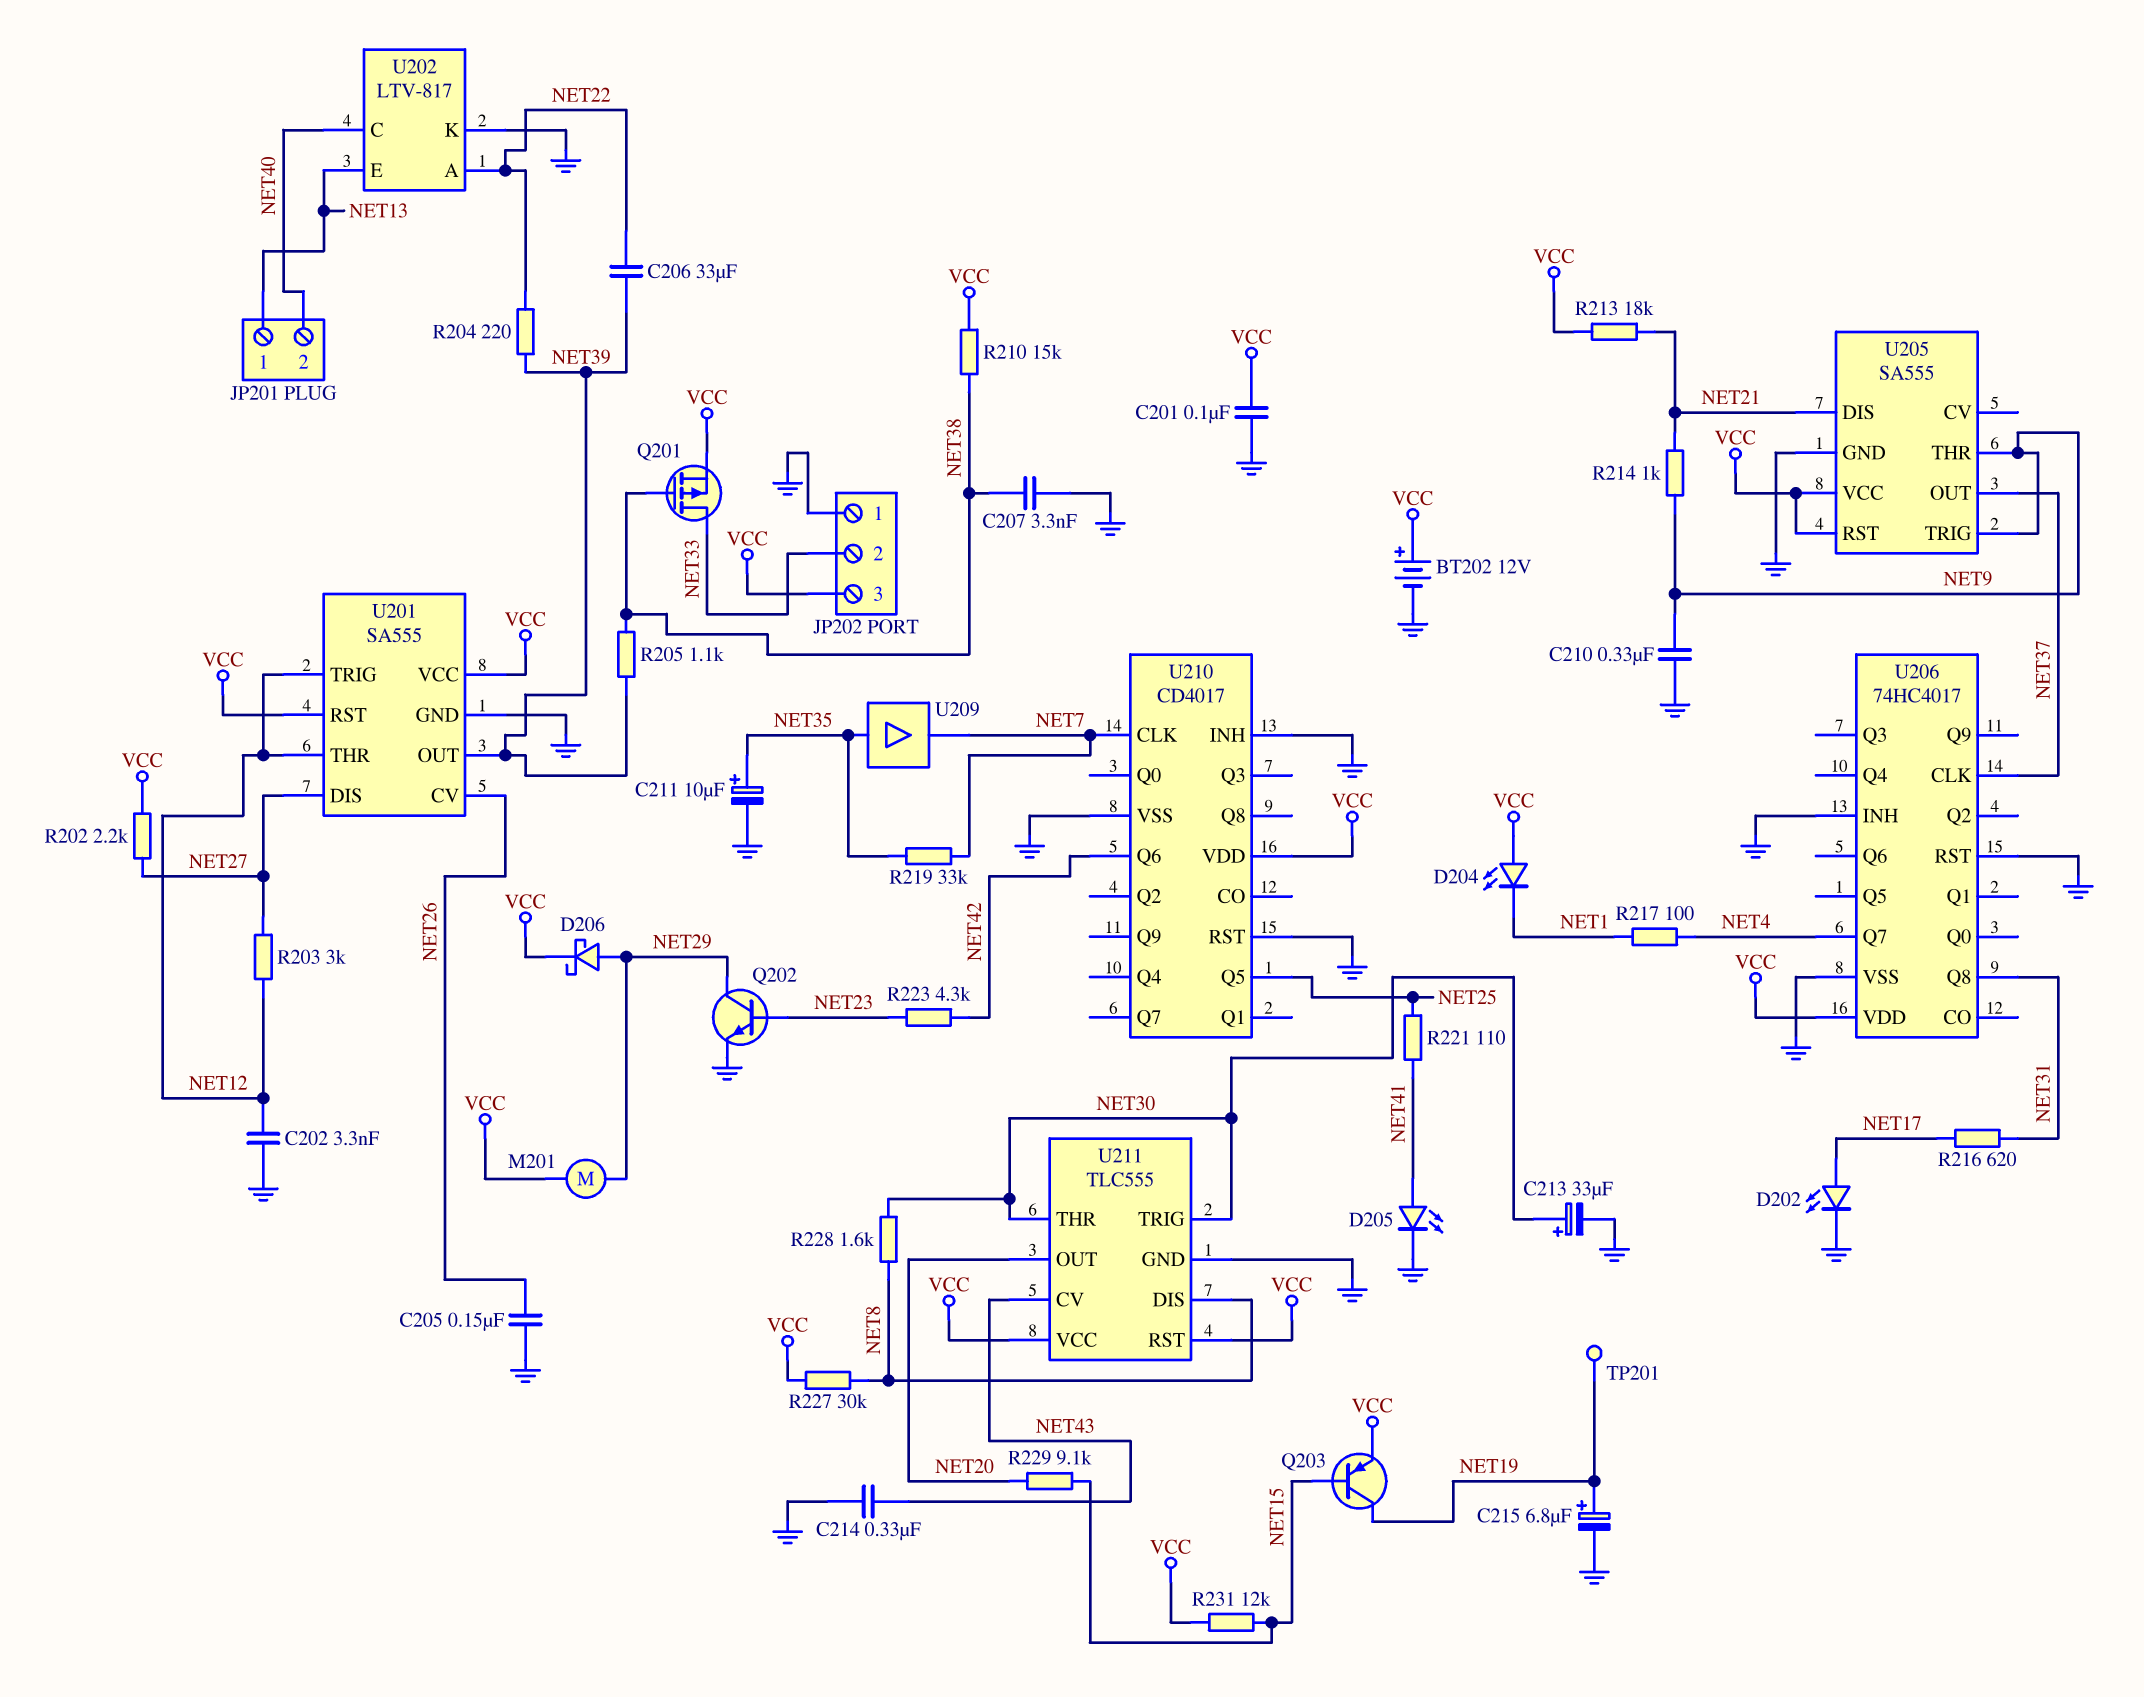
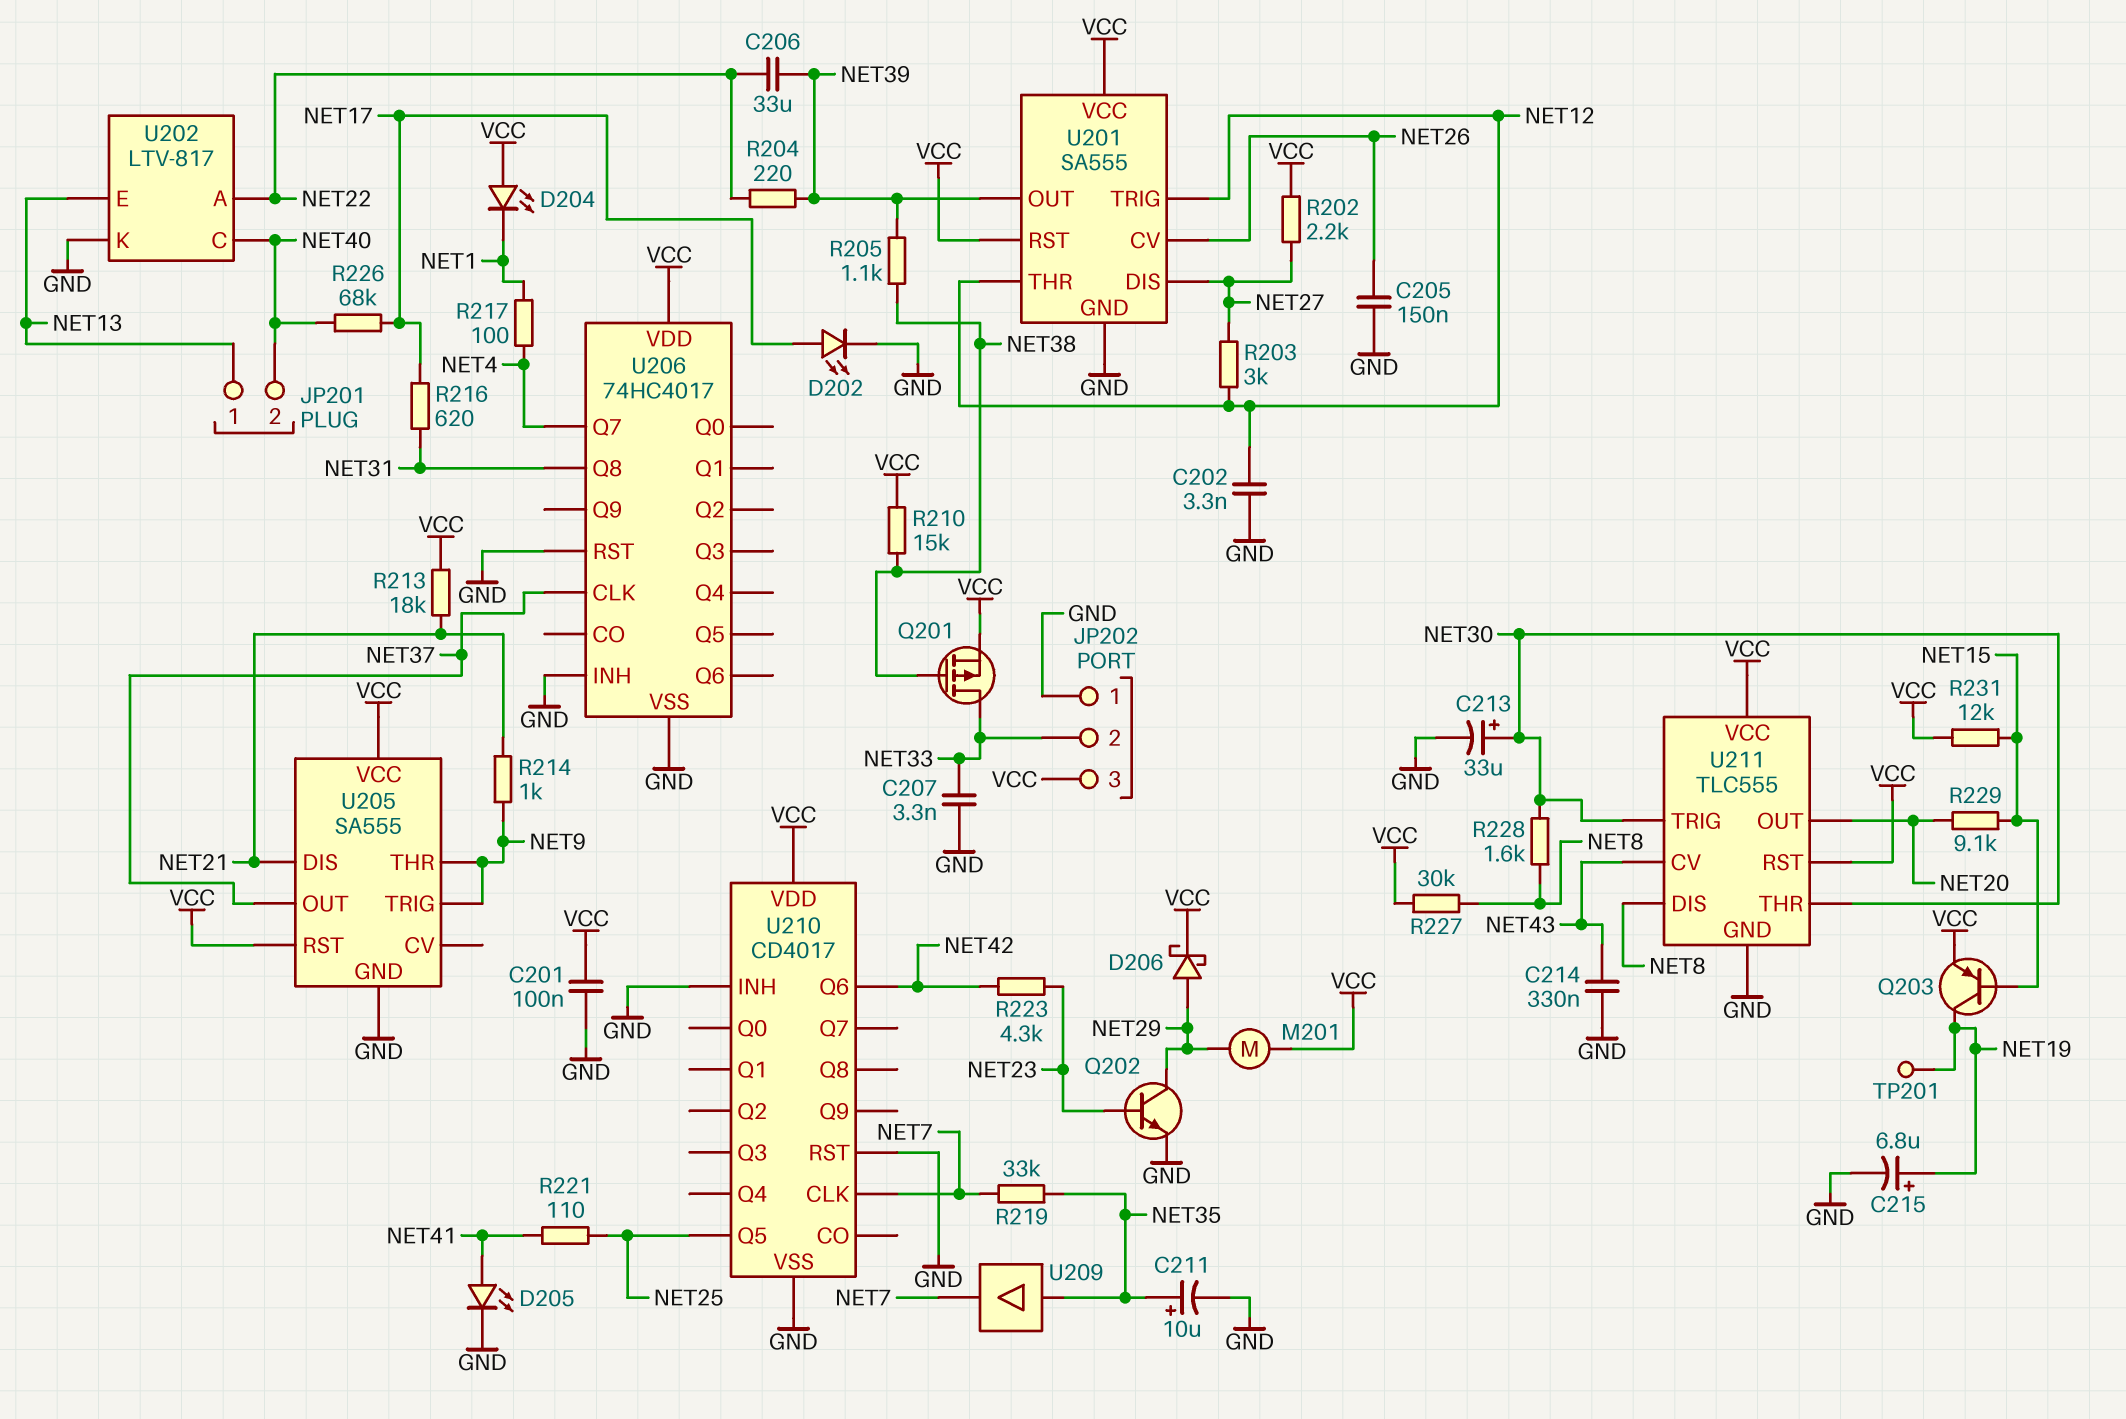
BT202: 12V (plus VCC, minus GND) -> none
C207: 3.3nF (GND, NET38) -> 3.3nF (GND, NET33)
C210: 330nF (GND, NET9) -> none
R226: none -> 68k (NET17, NET40)

